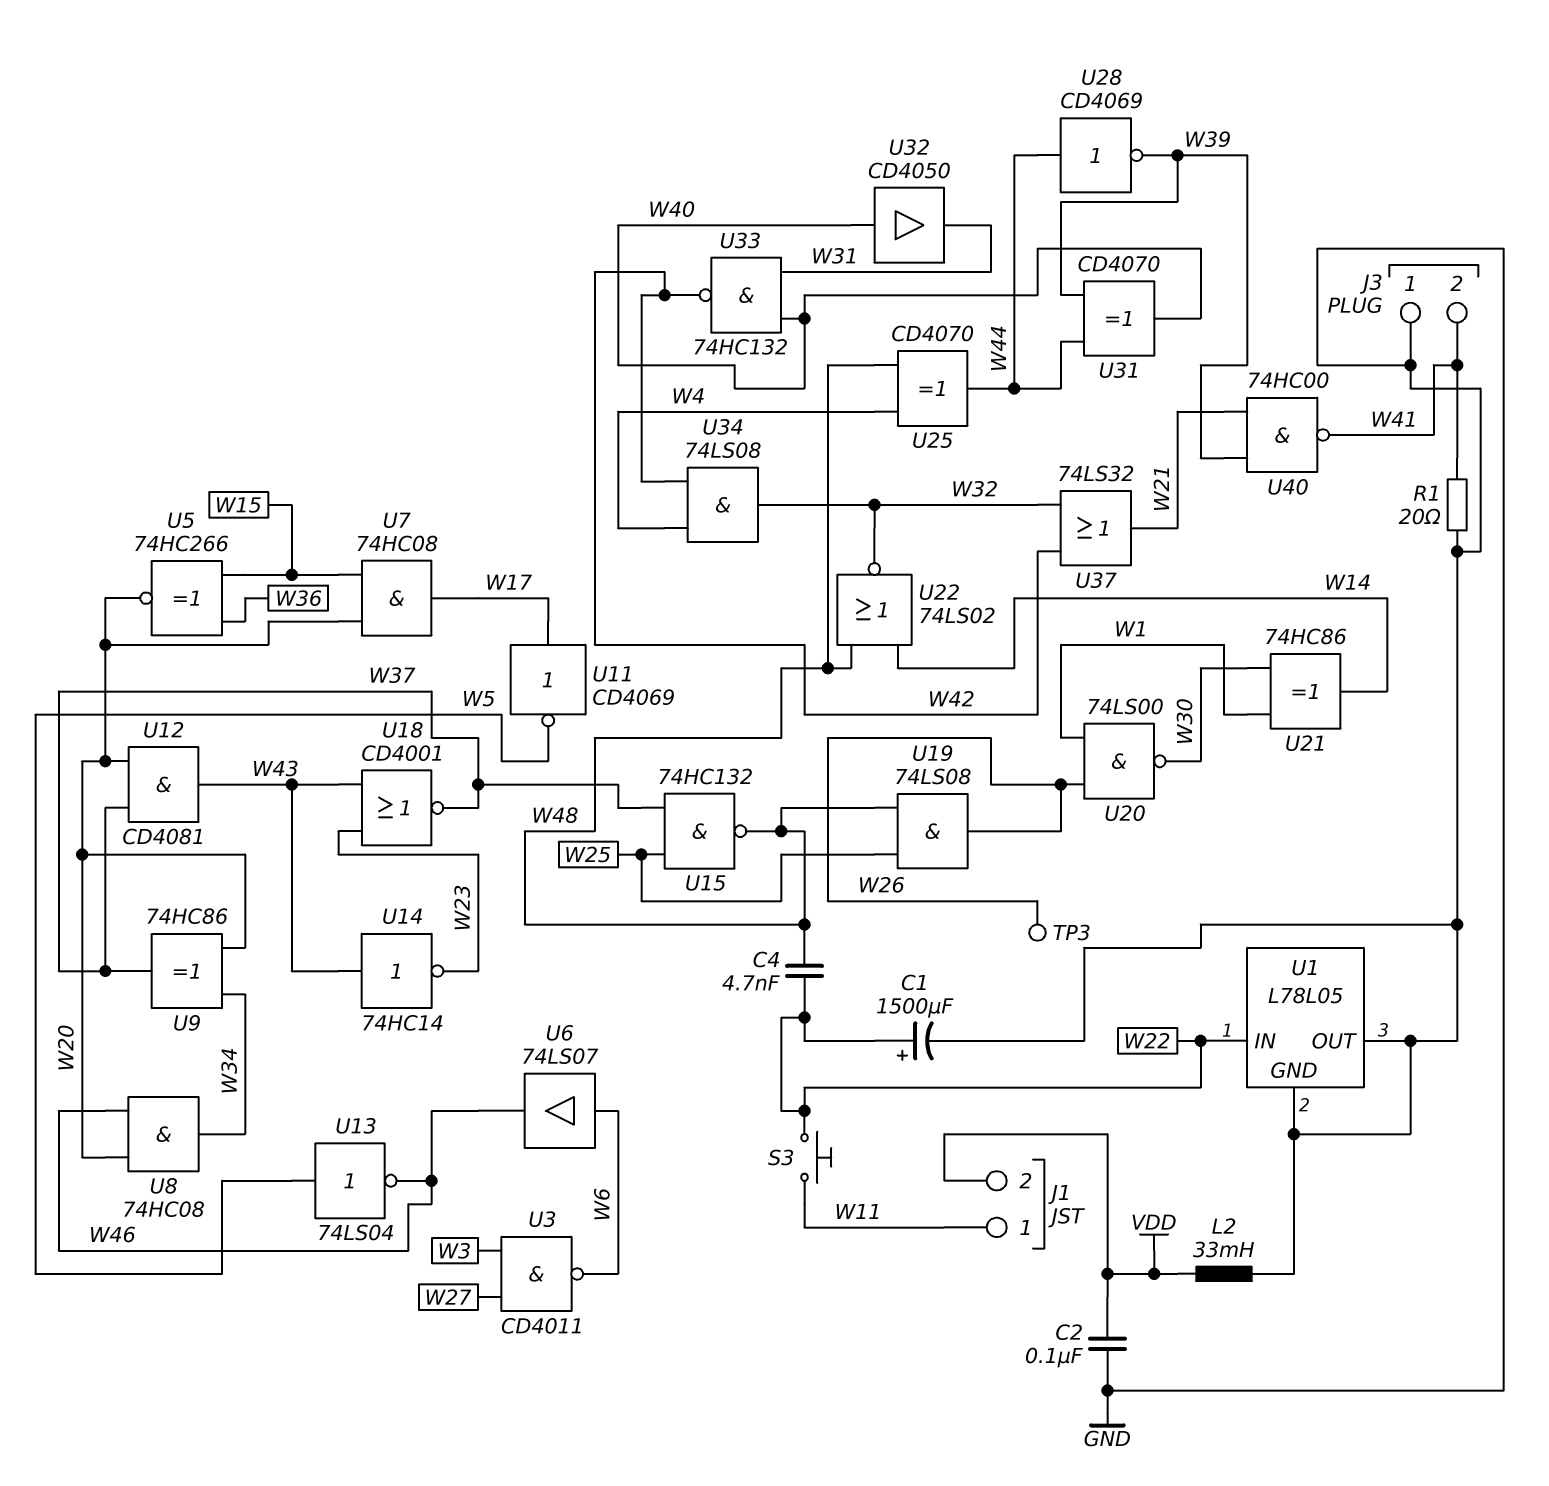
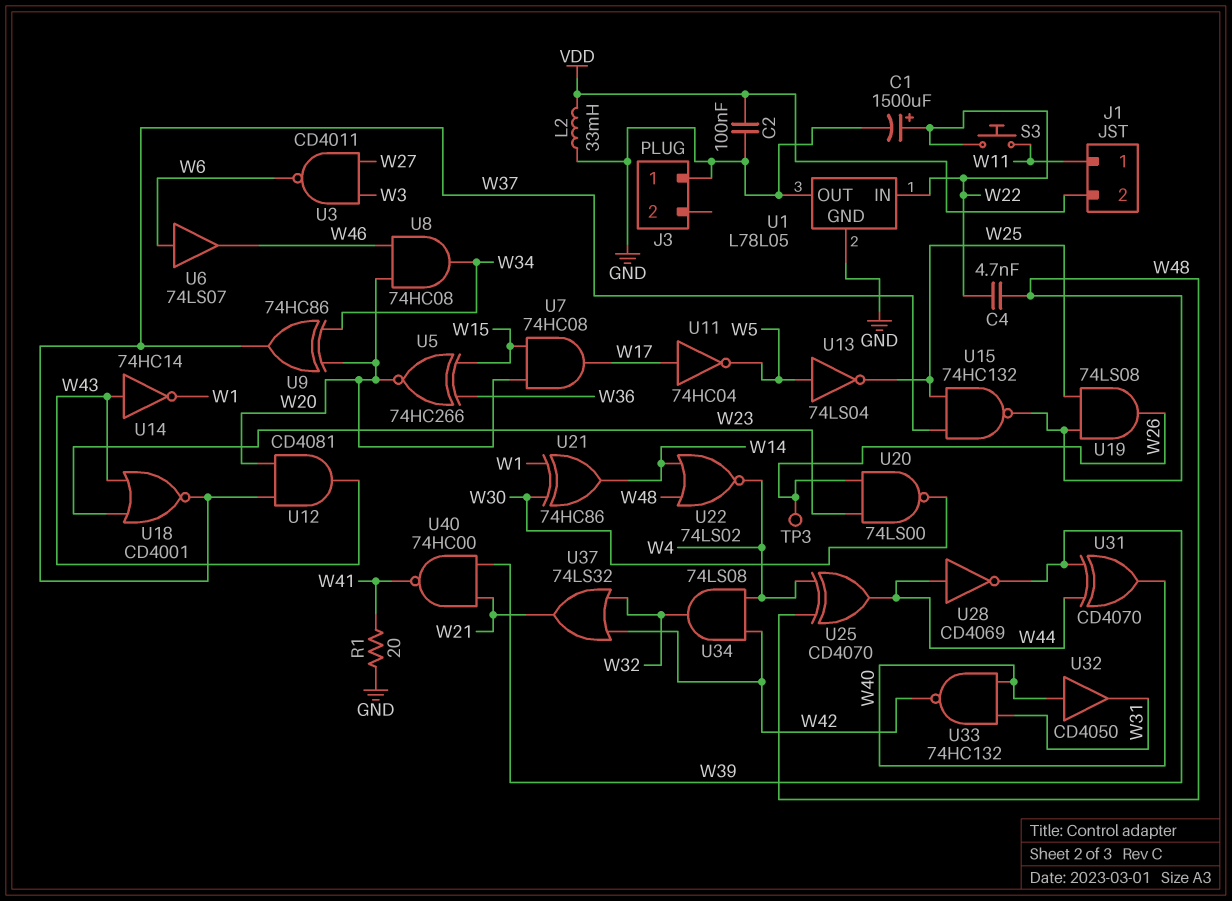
J3 pin 2: W41 -> none
U11: NOT CD4069 (in W17, out W5) -> NOT 74HC04 (in W17, out W5)
U13: NOT 74LS04 (in W5, out W46) -> NOT 74LS04 (in W5, out W25)
U14: NOT 74HC14 (in W43, out W23) -> NOT 74HC14 (in W43, out W1)
U20: NAND 74LS00 (in W1, in W26, out W30) -> NAND 74LS00 (in W23, in W26, out W30)
U22: NOR 74LS02 (in W14, in W48, out W32) -> NOR 74LS02 (in W14, in W48, out W4)

